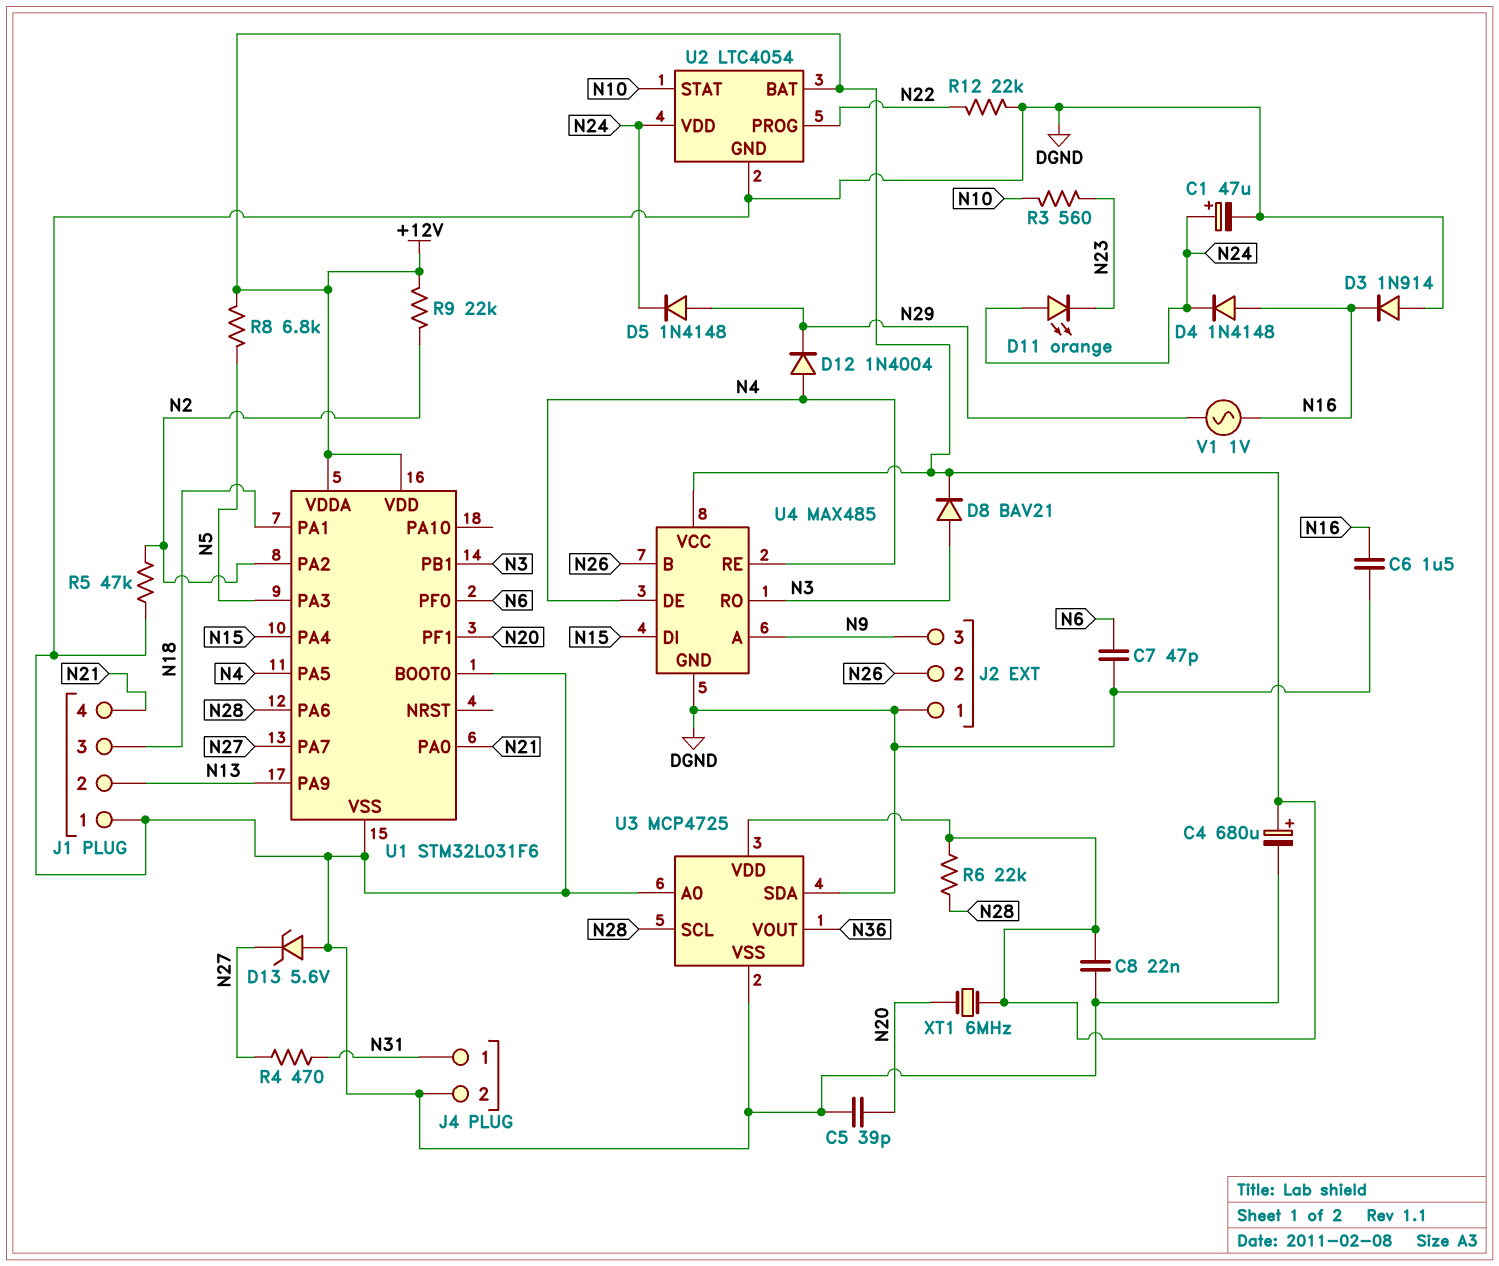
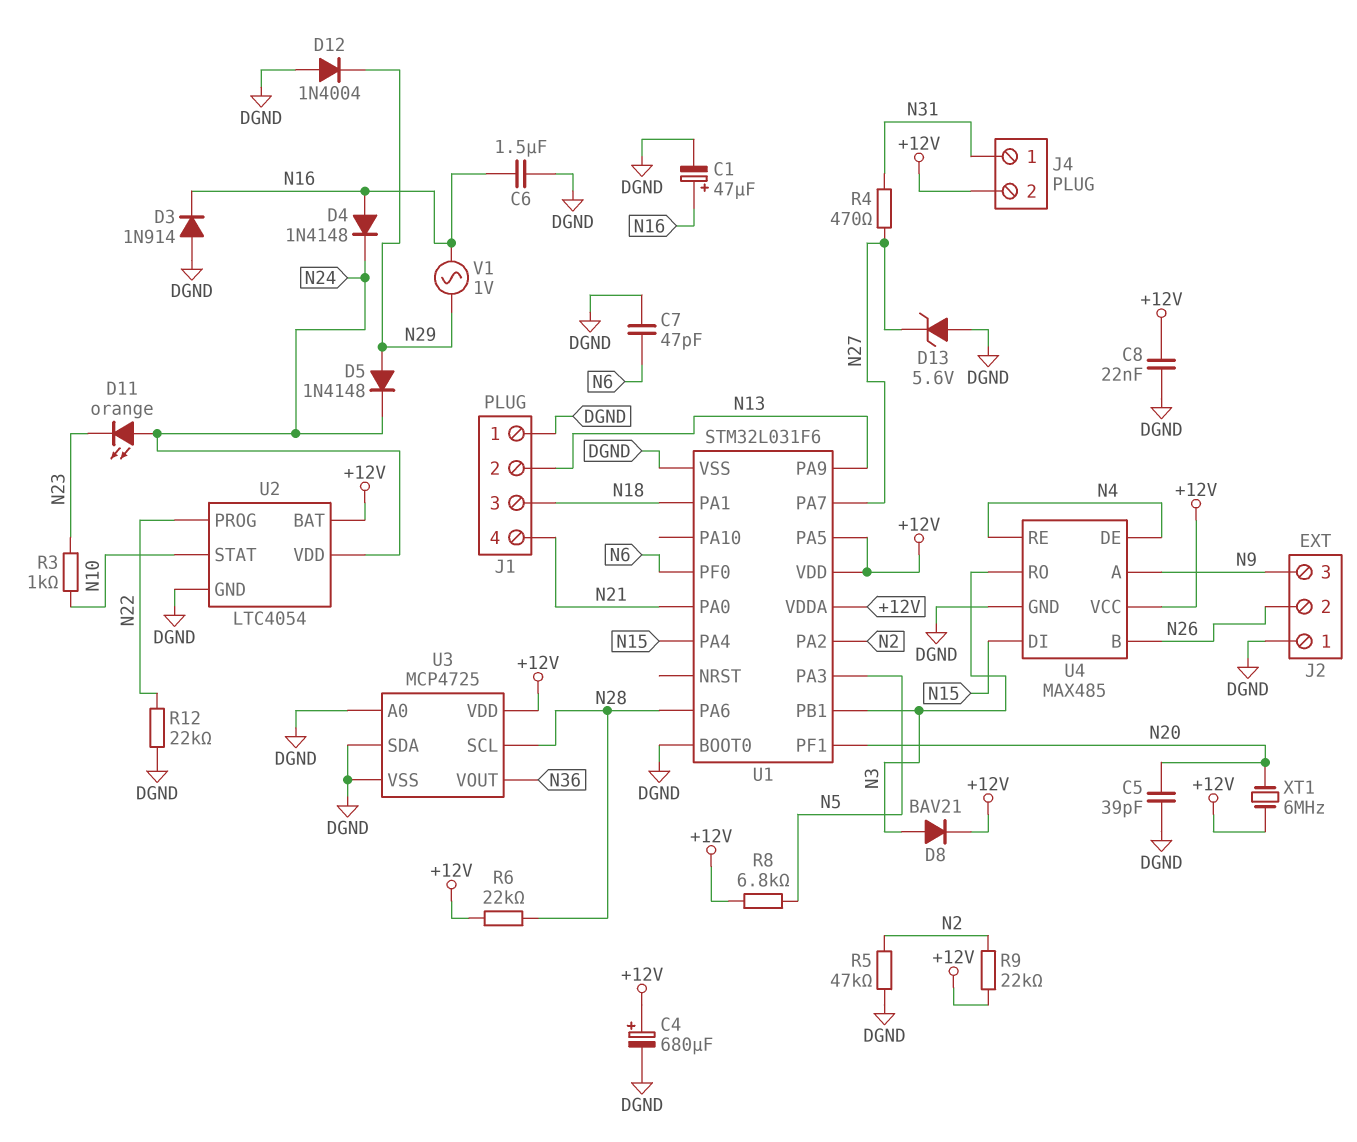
C1: 47uF (plus N24, minus DGND) -> 47uF (plus N16, minus DGND)
D12: diode 1N4004 (A N4, K N29) -> diode 1N4004 (A DGND, K N29)
J4 pin 2: DGND -> +12V
R3: 560 (N10, N23) -> 1k (N10, N23)
U1 pin PA5: N4 -> +12V

